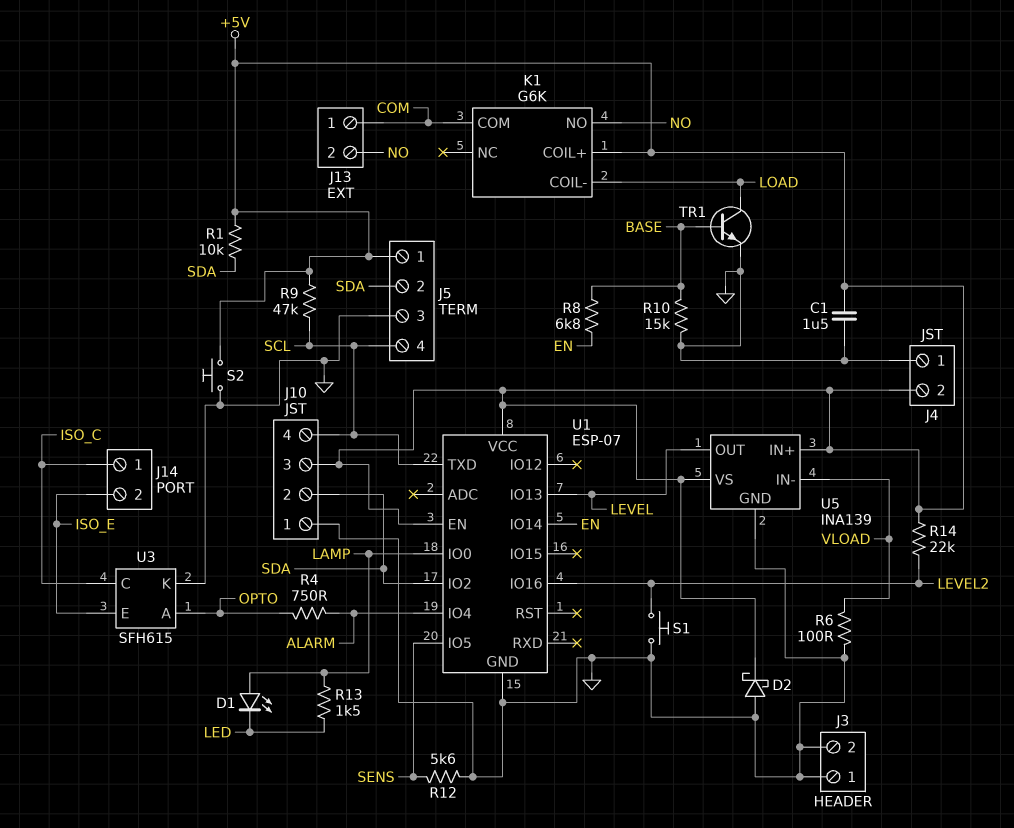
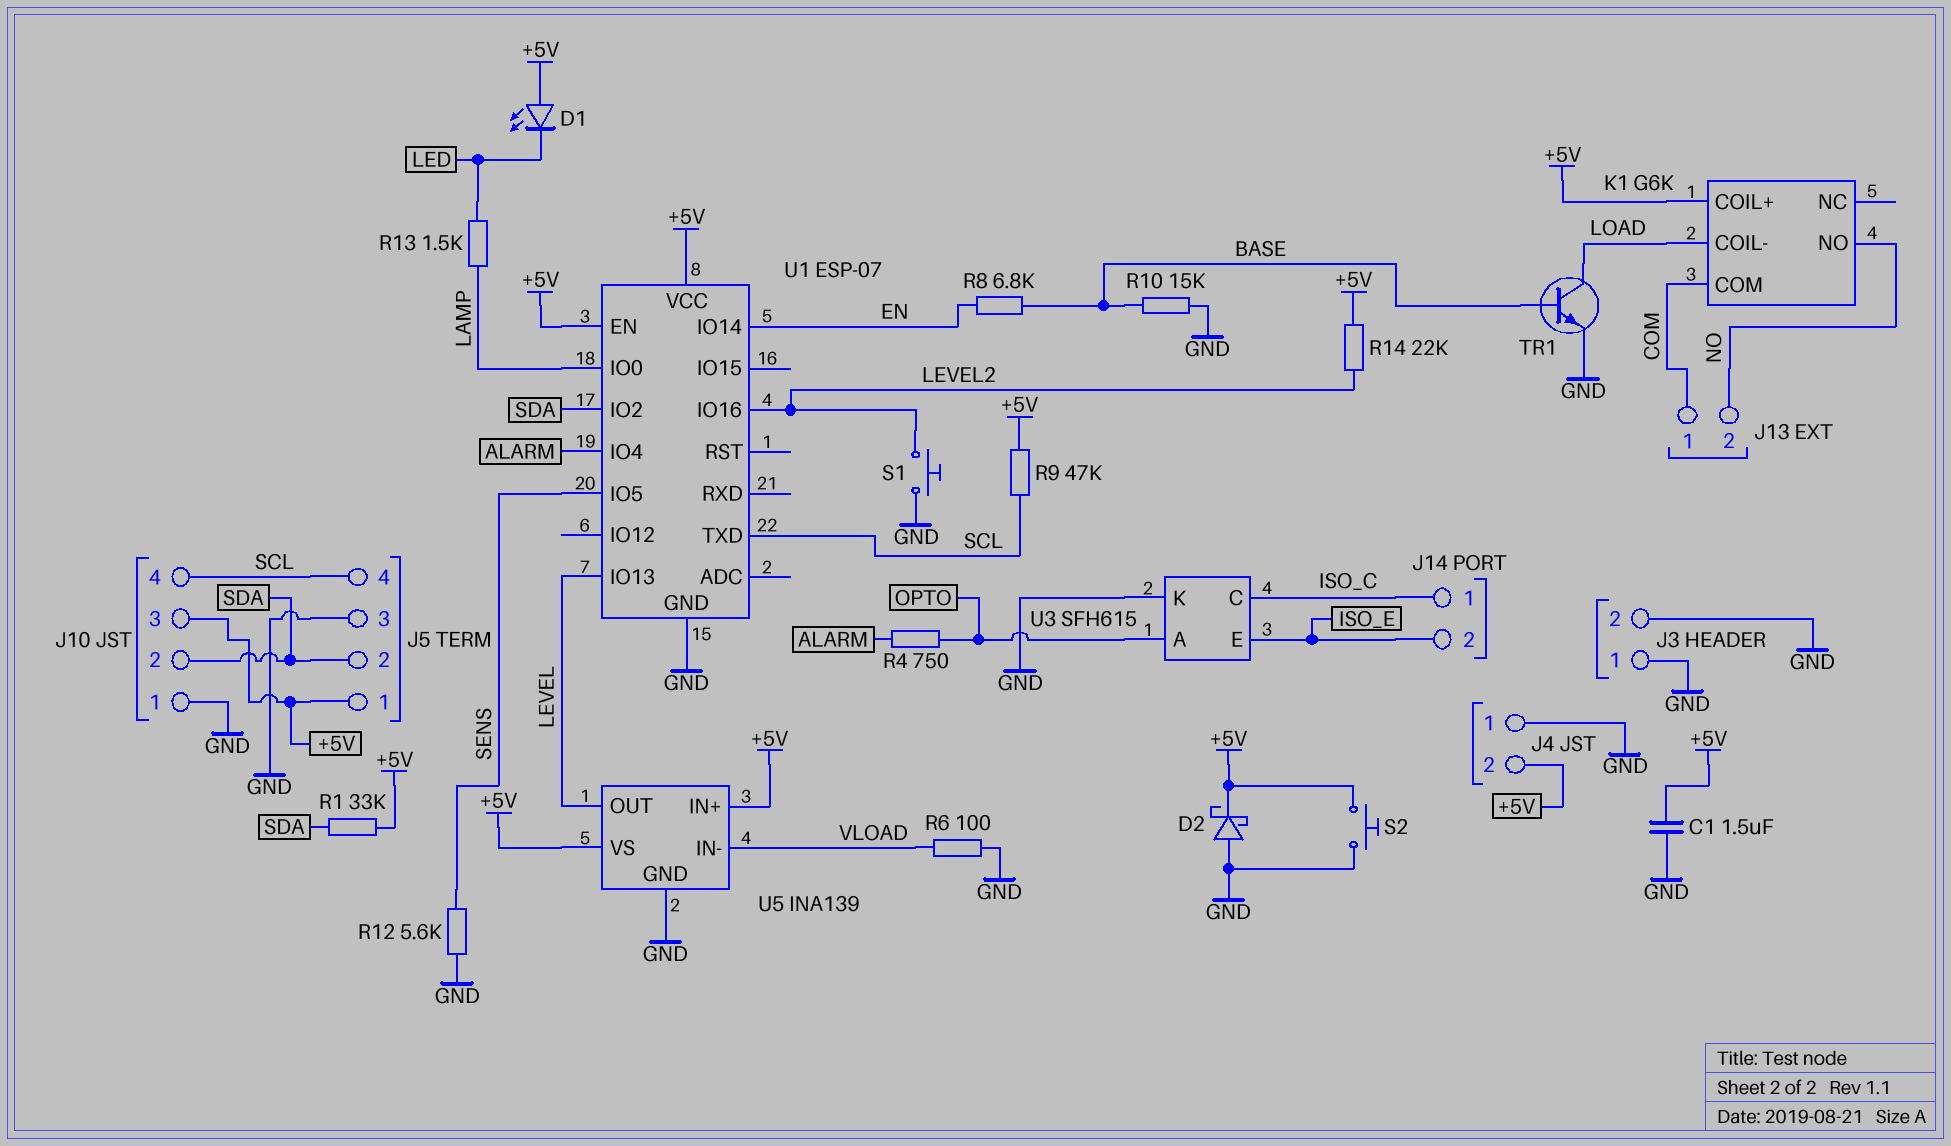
D1: LED (A LAMP, K LED) -> LED (A +5V, K LED)
R1: 10k (+5V, SDA) -> 33k (+5V, SDA)

